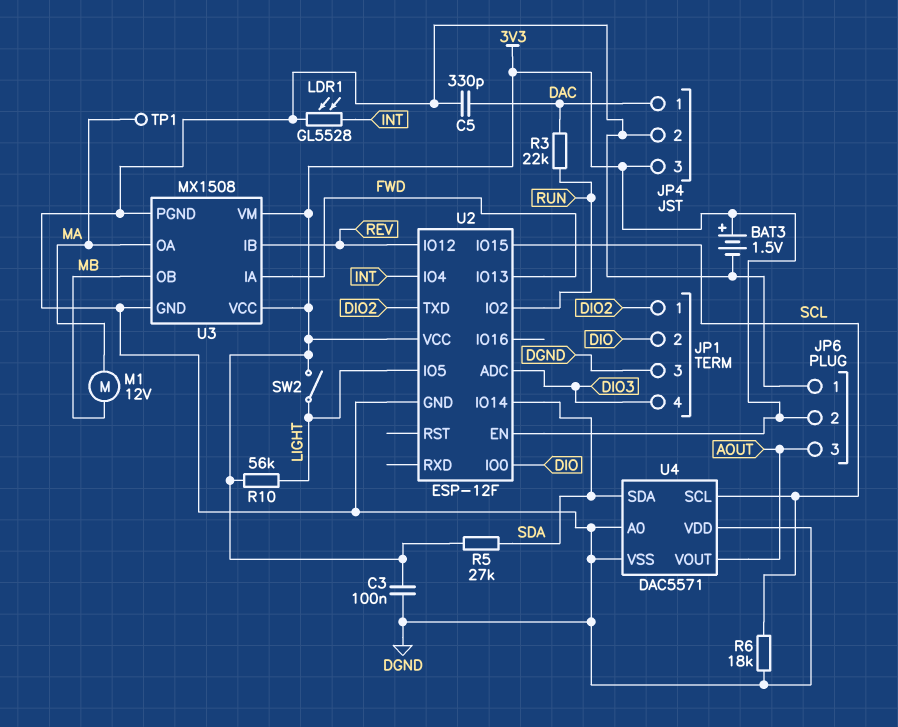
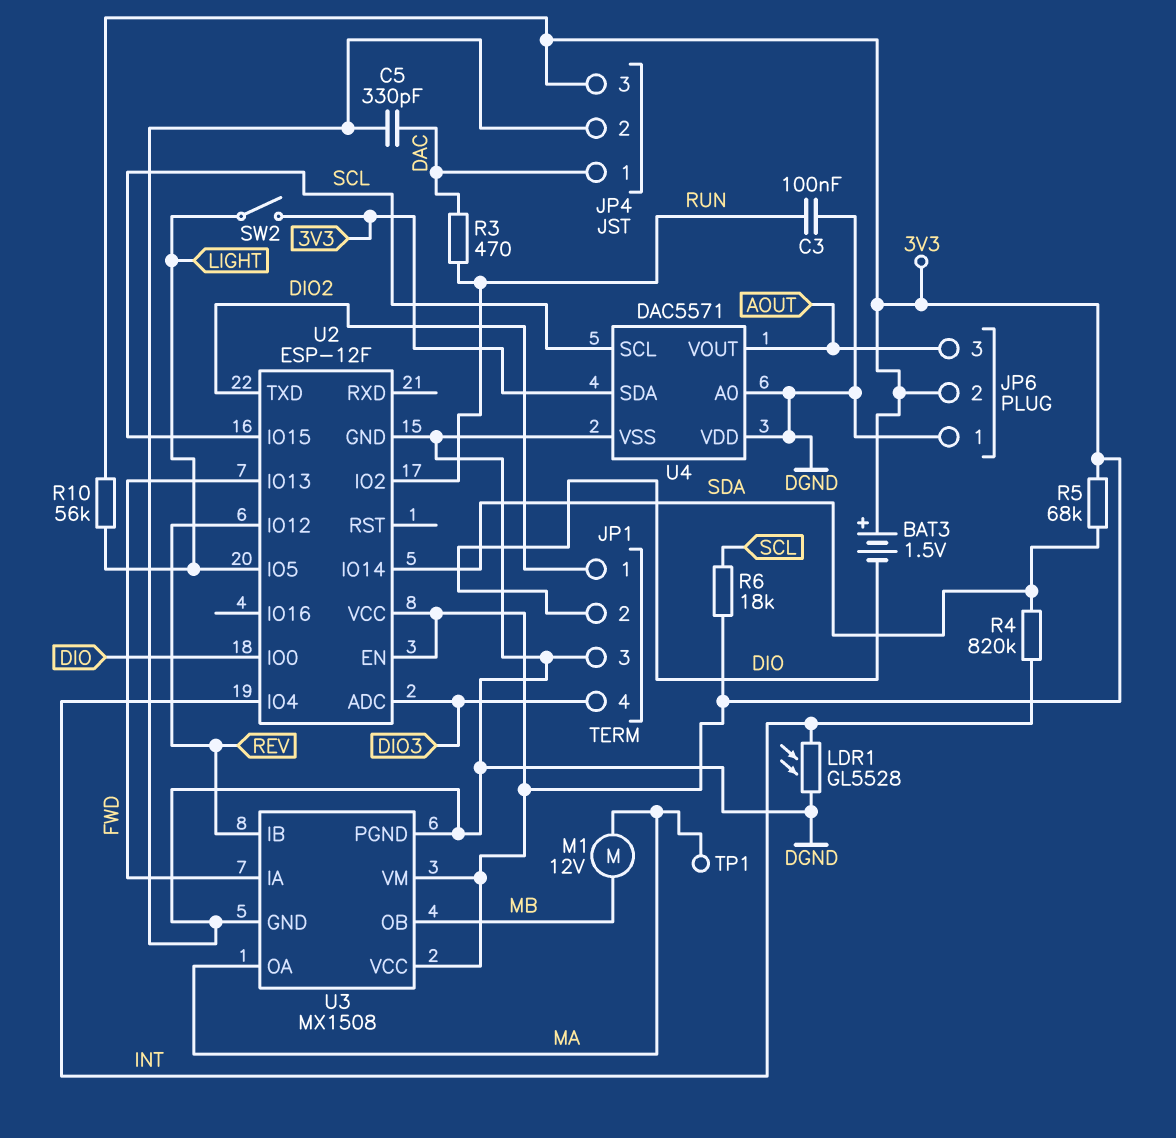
BAT3: 1.5V (plus 3V3, minus DGND) -> 1.5V (plus 3V3, minus DIO)
C3: 100nF (3V3, DGND) -> 100nF (DGND, RUN)
R3: 22k (DAC, RUN) -> 470 (DAC, RUN)
R4: none -> 820k (INT, SDA)
R5: 27k (3V3, SDA) -> 68k (3V3, SDA)
R6: 18k (DGND, SCL) -> 18k (3V3, SCL)
U4 pin SDA: SDA -> 3V3

